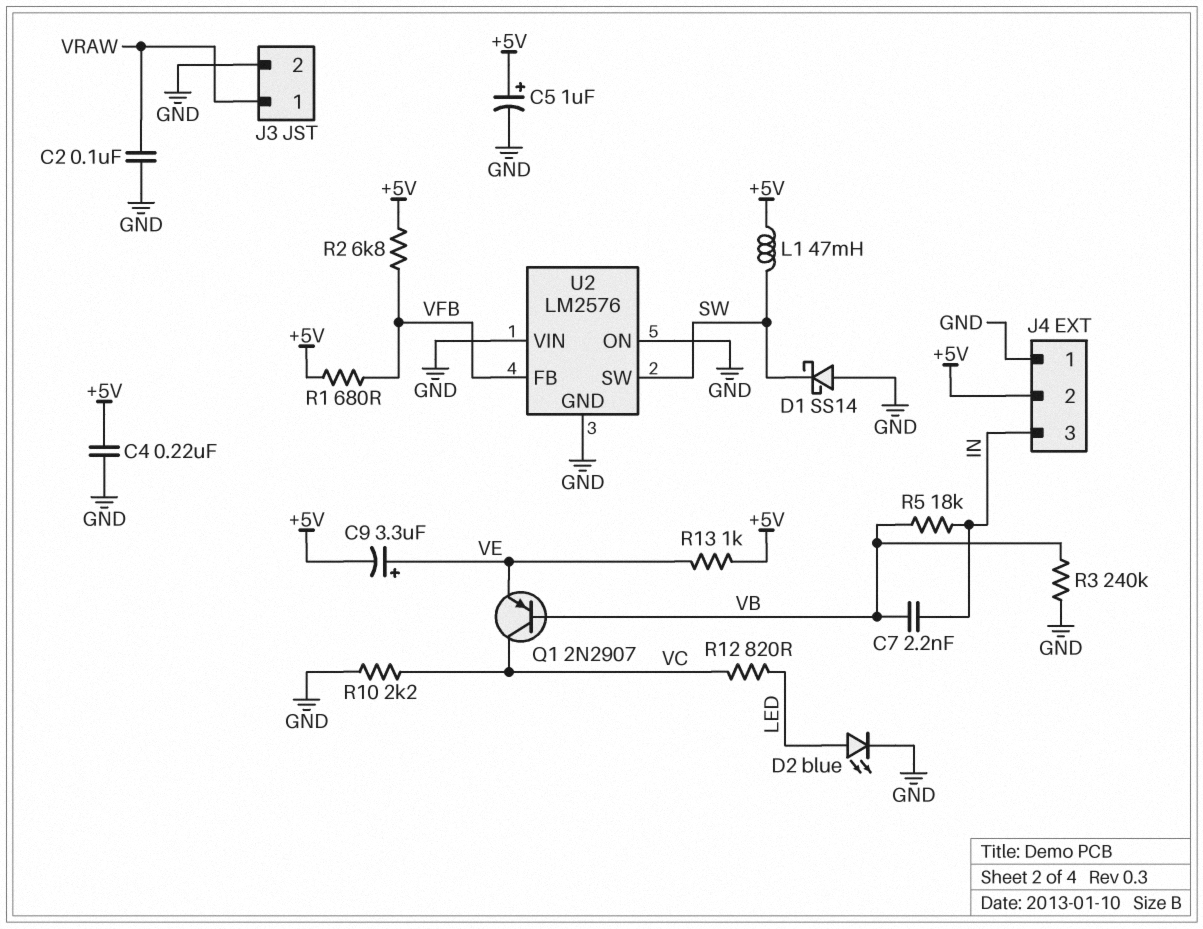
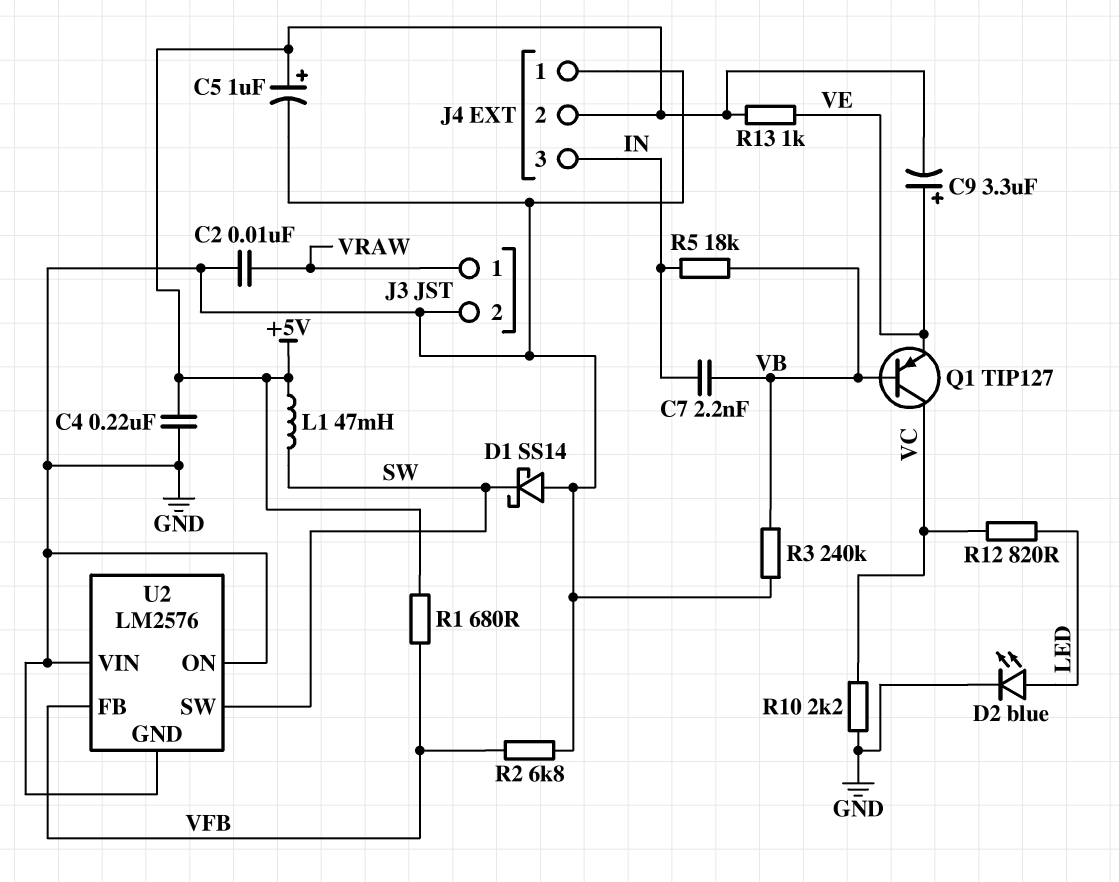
C2: 100nF (GND, VRAW) -> 10nF (GND, VRAW)
Q1: PNP 2N2907 (B VB, C VC, E VE) -> PNP TIP127 (B VB, C VC, E VE)
R2: 6.8k (+5V, VFB) -> 6.8k (GND, VFB)

